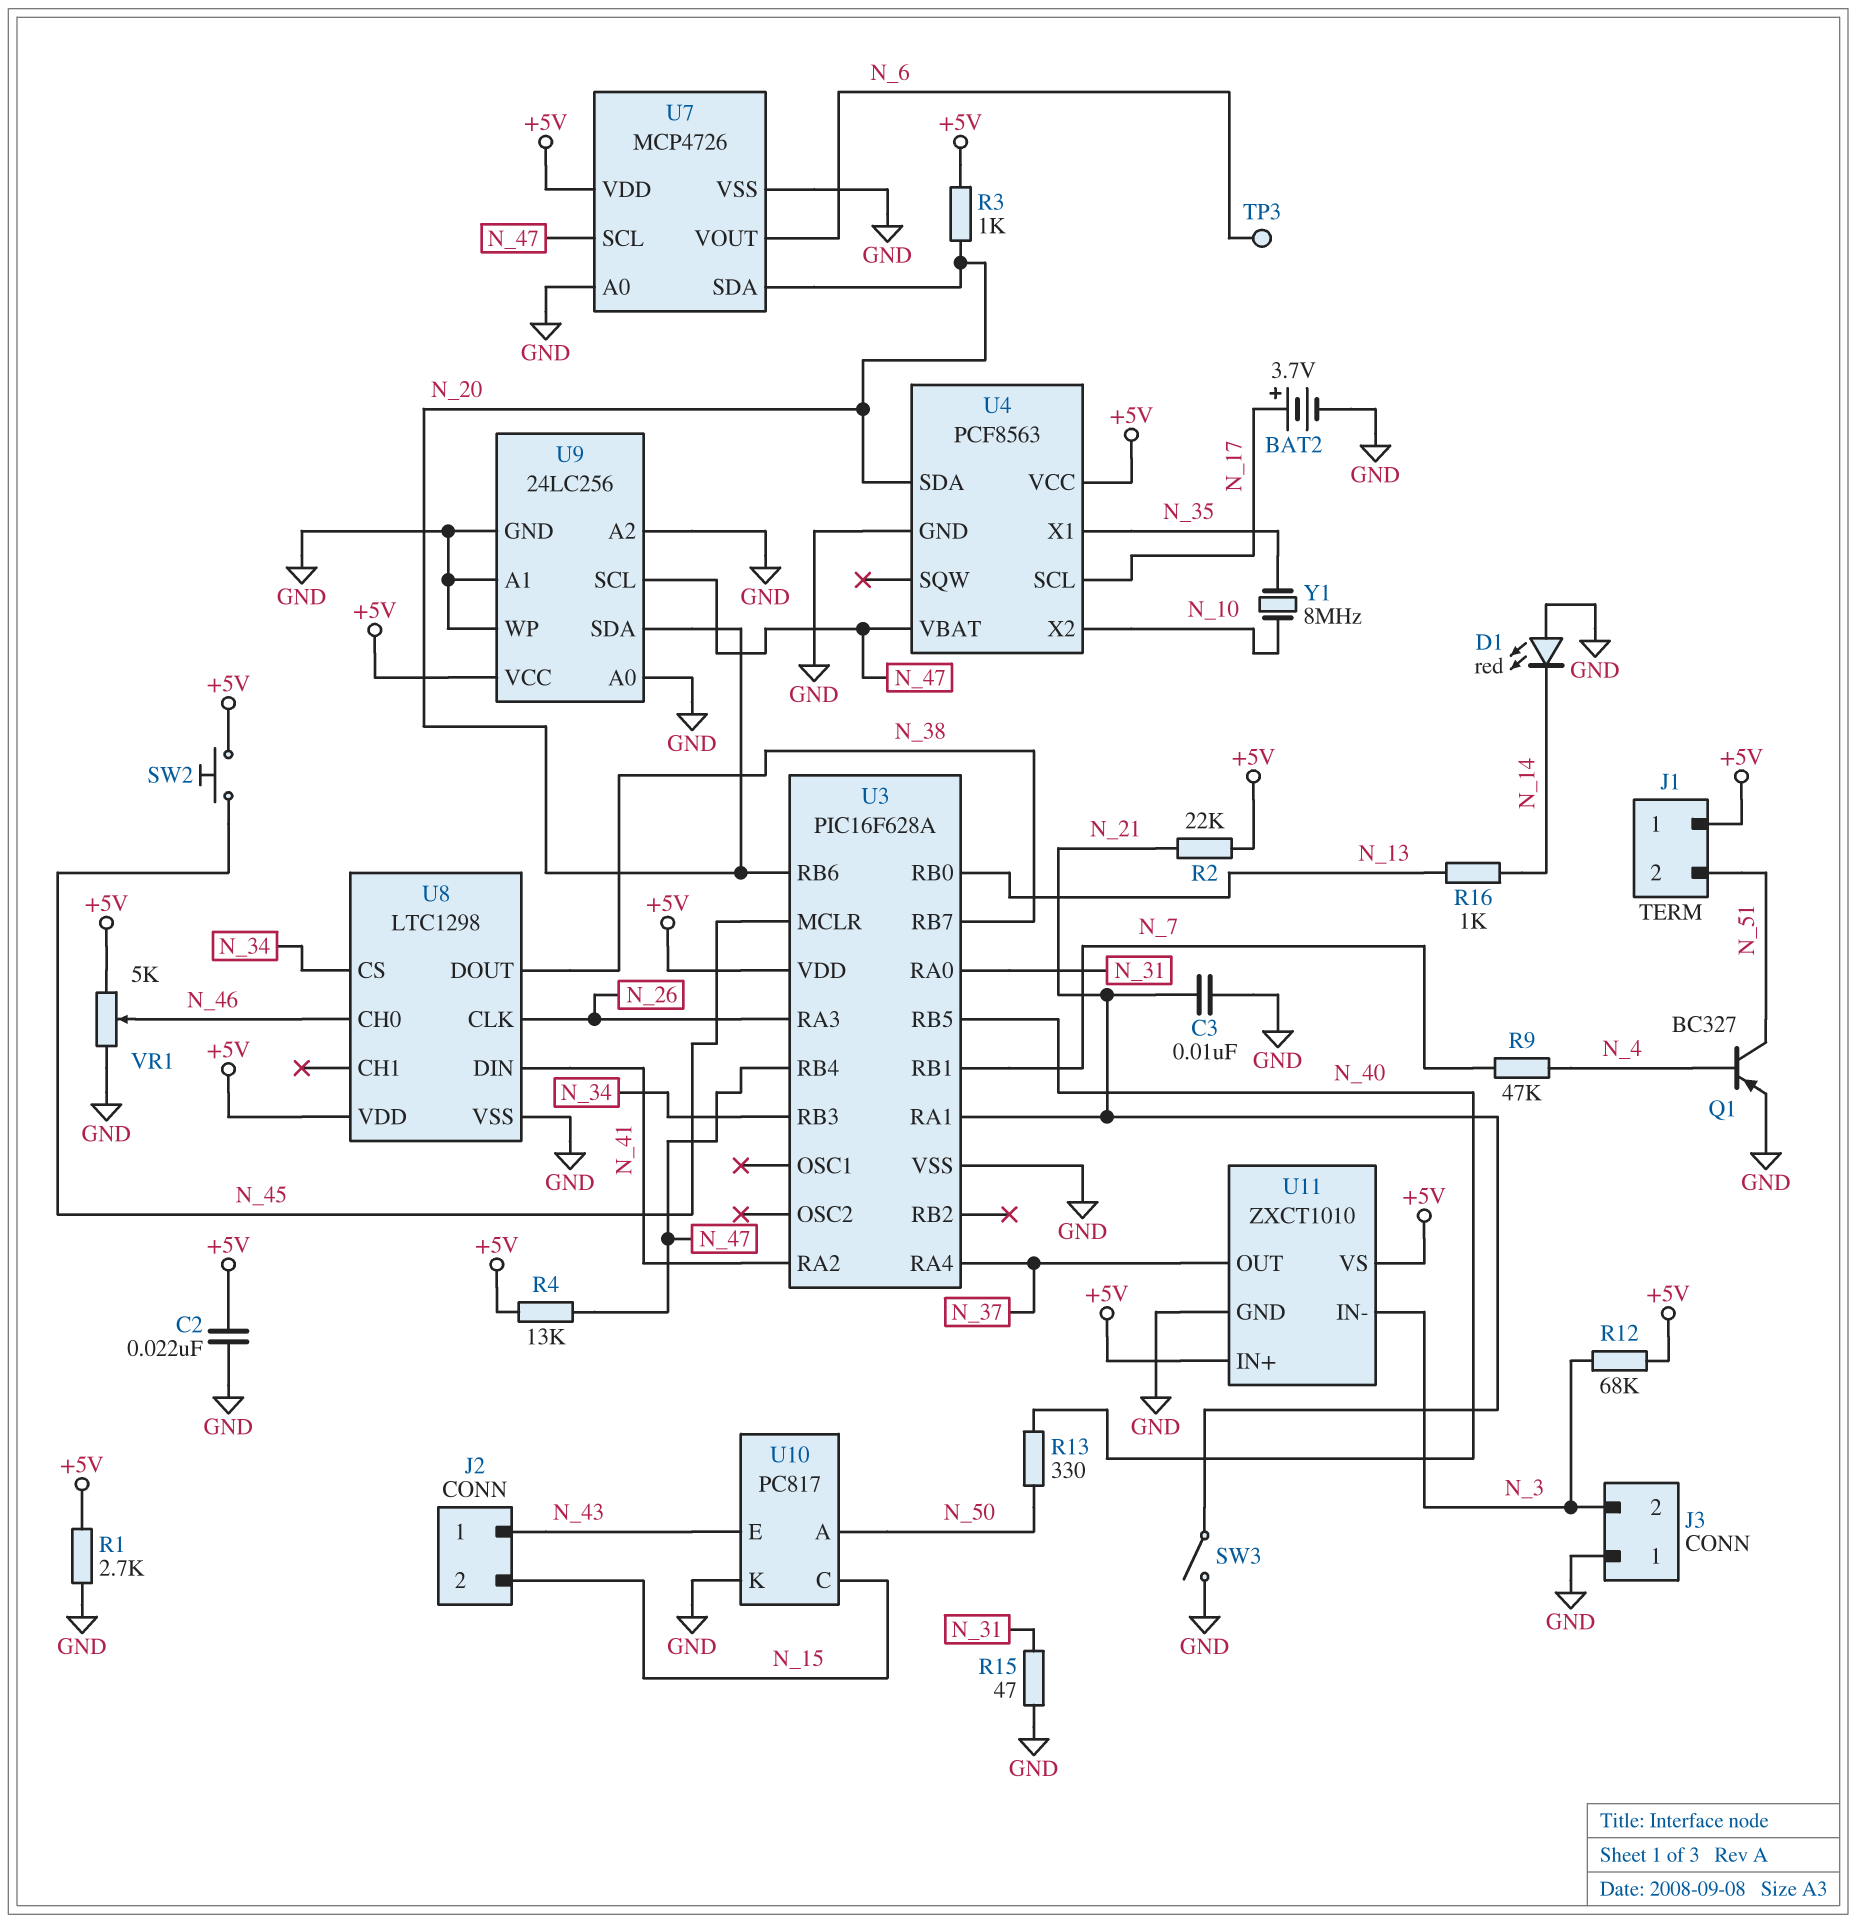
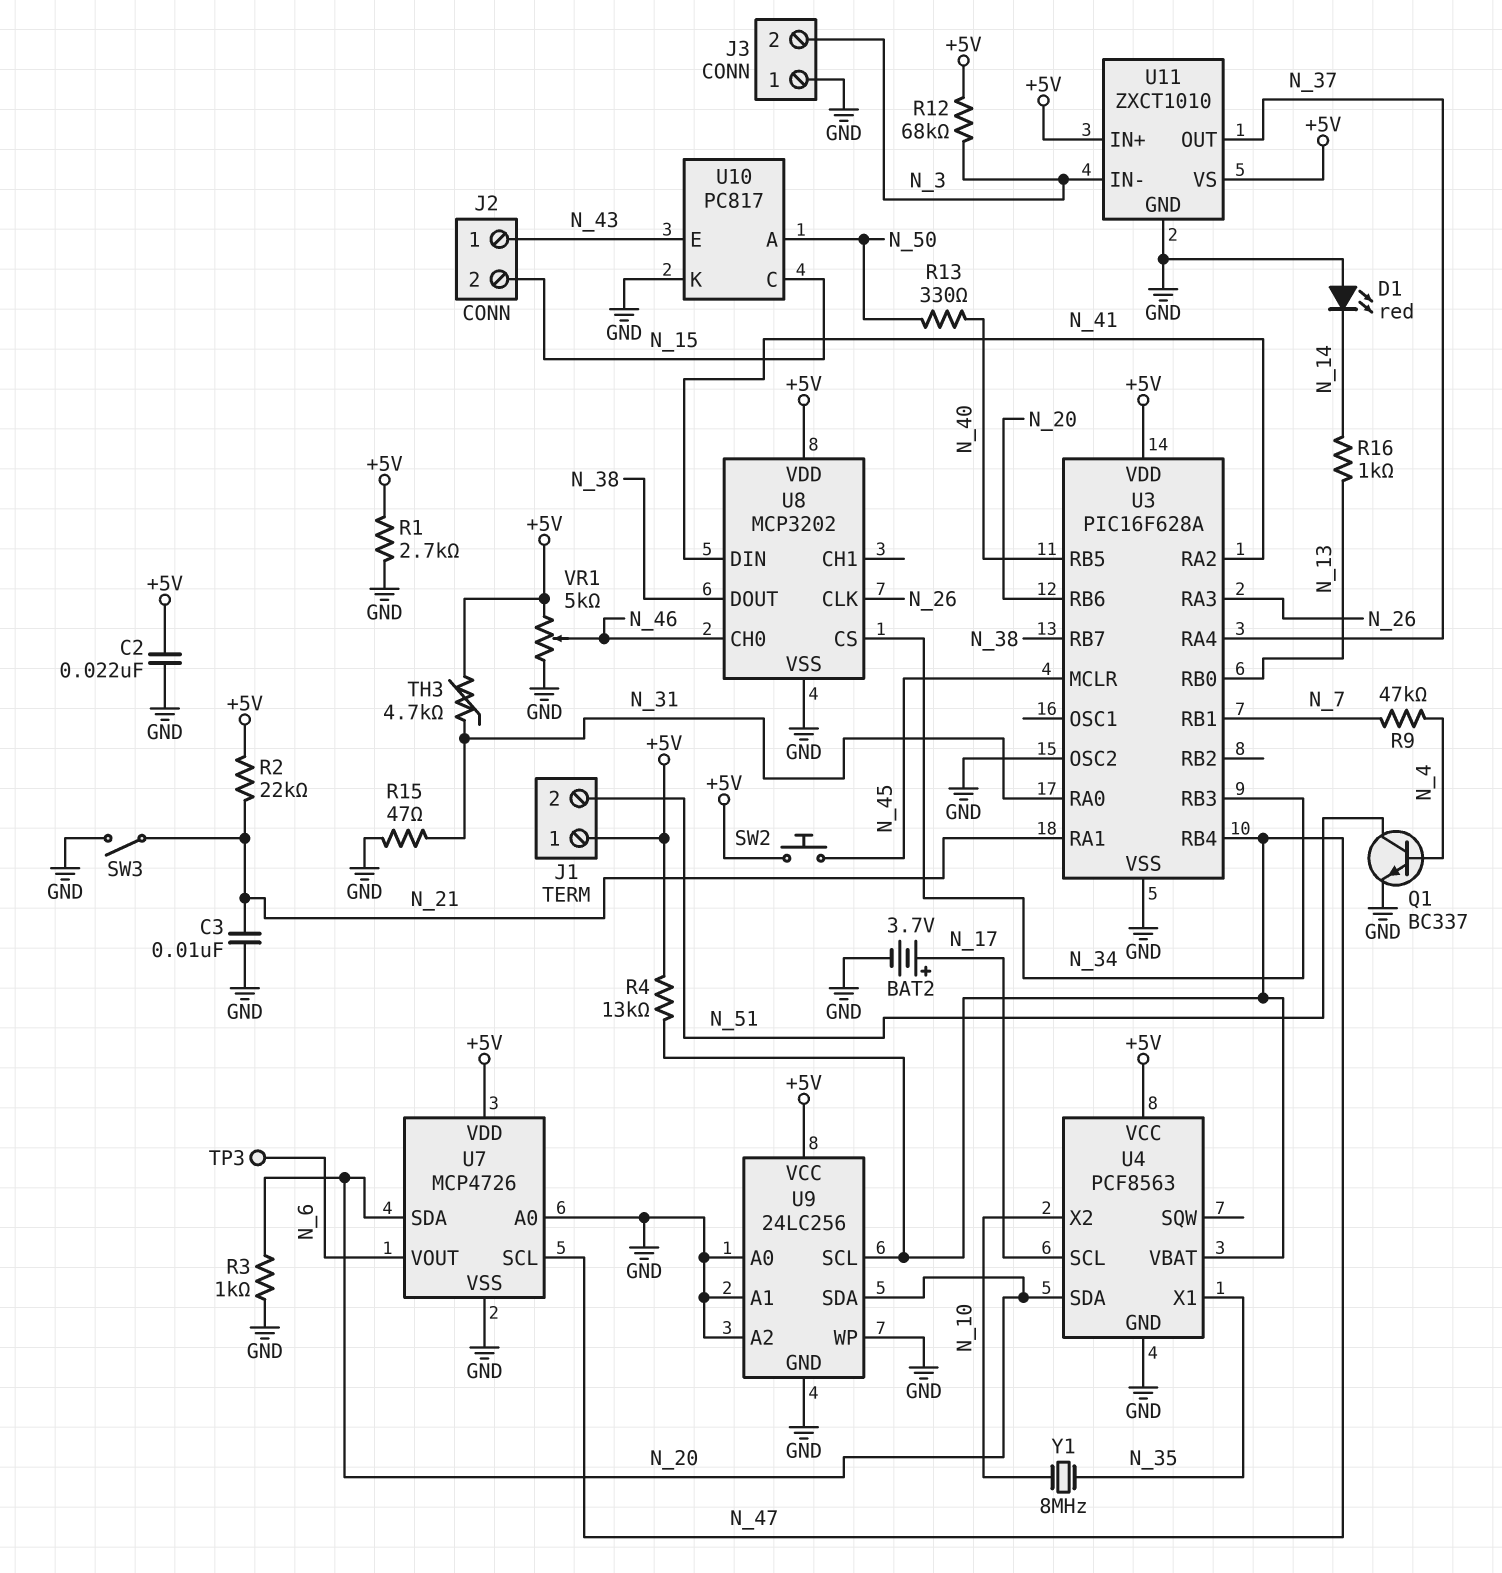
Q1: PNP BC327 (B N_4, C N_51, E GND) -> NPN BC337 (B N_4, C N_51, E GND)
R3: 1k (+5V, N_20) -> 1k (GND, N_20)
TH3: none -> 4.7k (+5V, N_31)
U3 pin OSC2: none -> GND
U8: LTC1298 -> MCP3202

